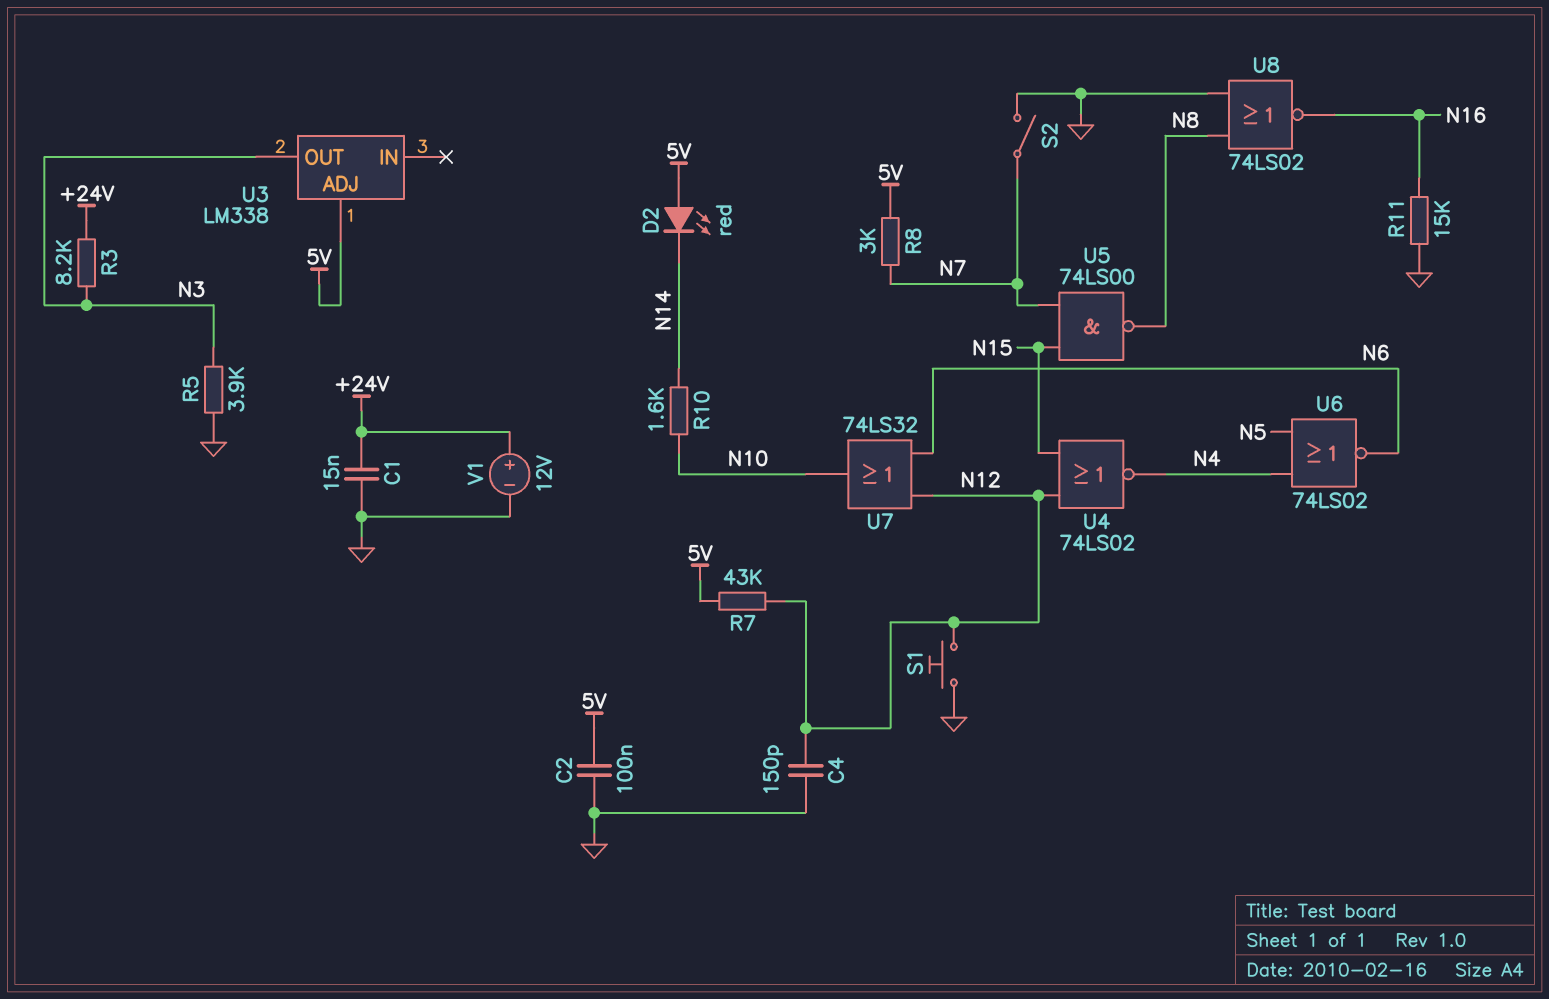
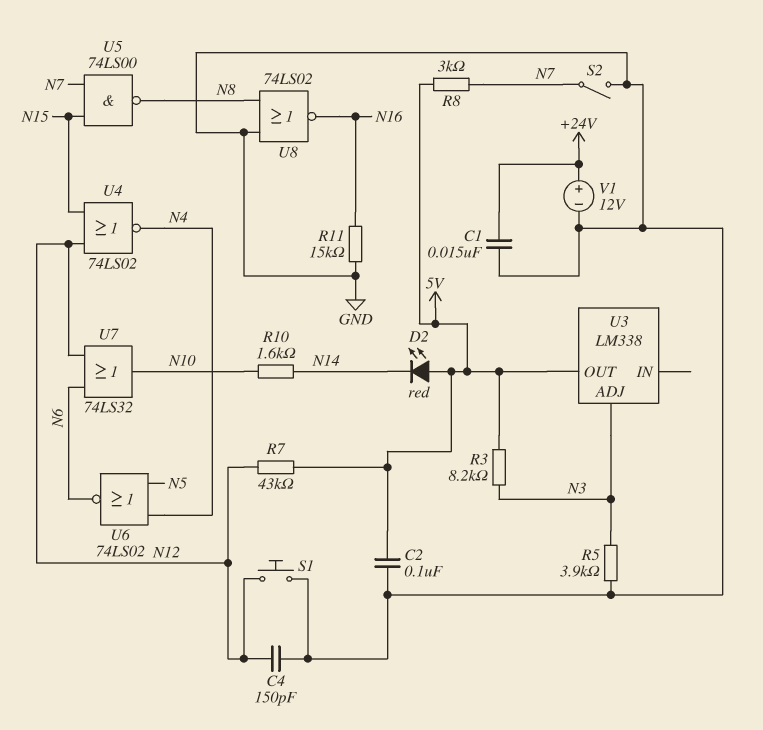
R3: 8.2k (+24V, N3) -> 8.2k (5V, N3)
U3 pin ADJ: 5V -> N3
U3 pin OUT: N3 -> 5V

